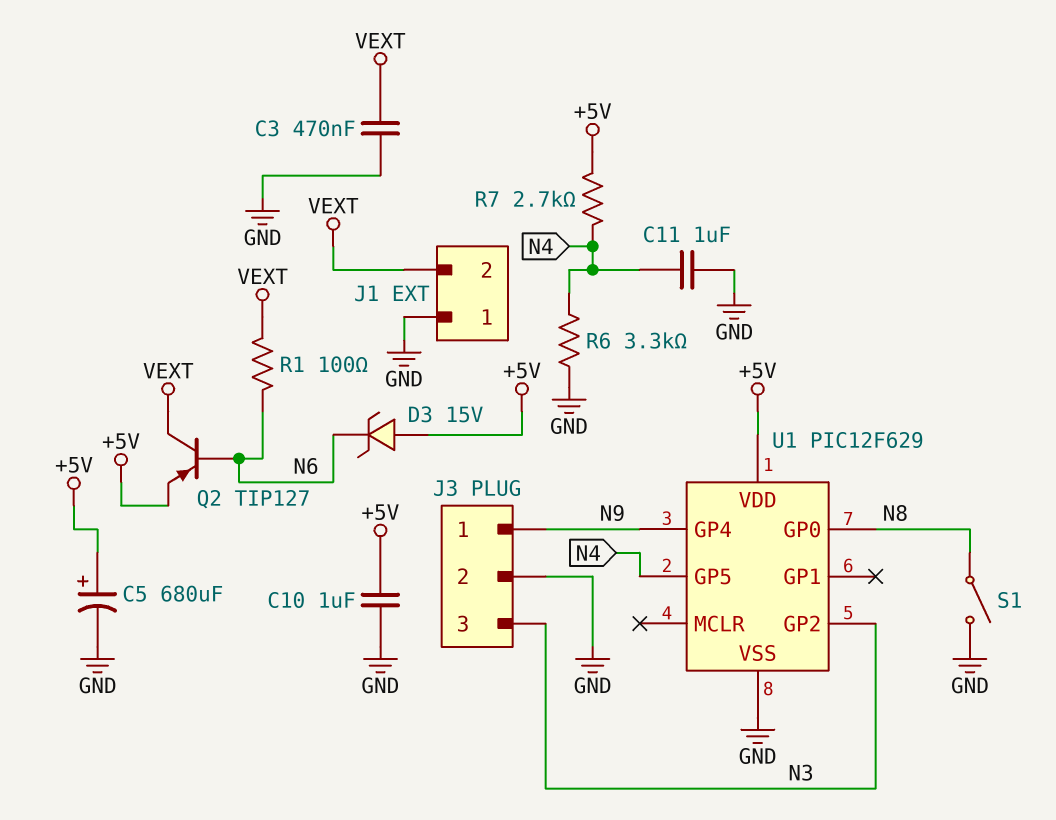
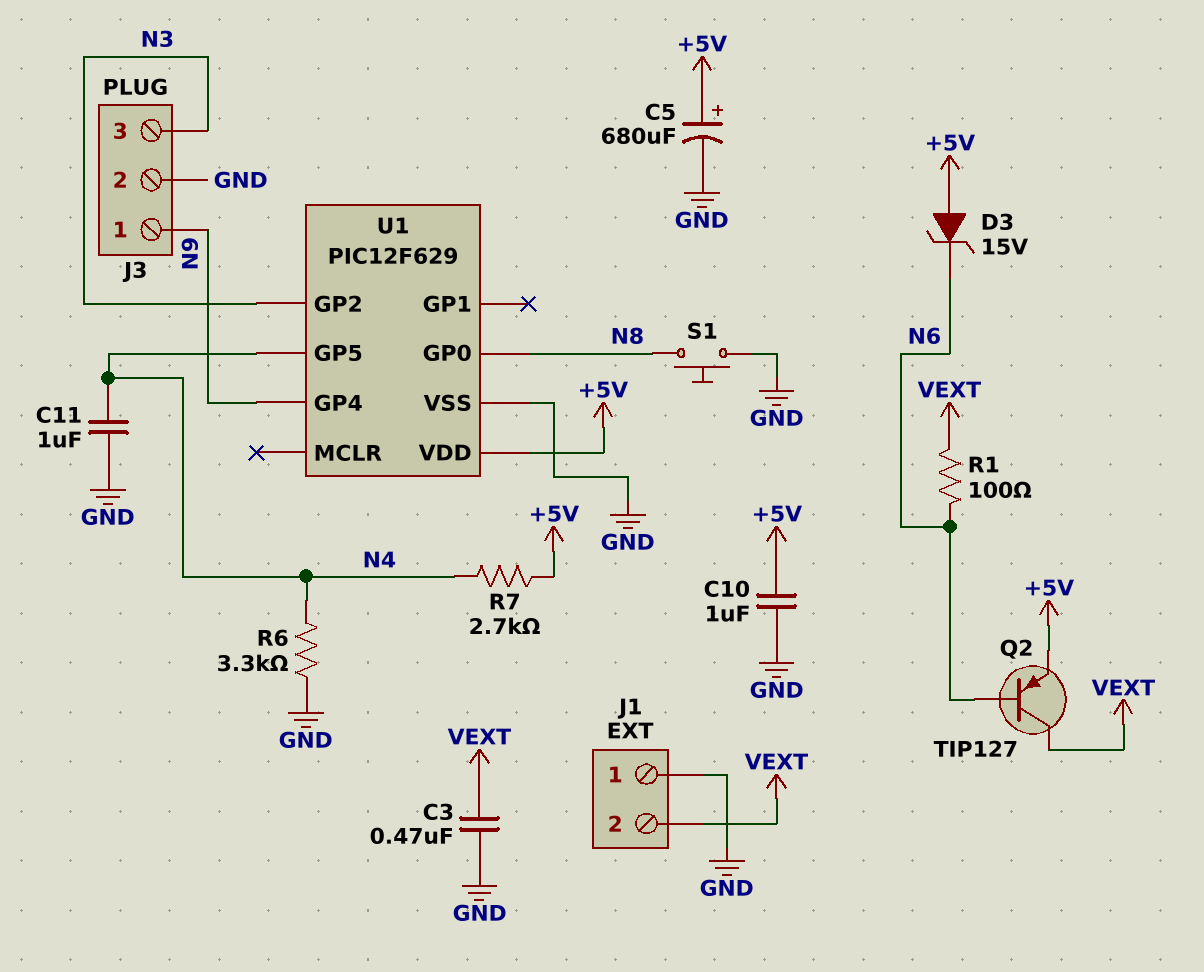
S1: switch (GND, N8) -> button (GND, N8)

